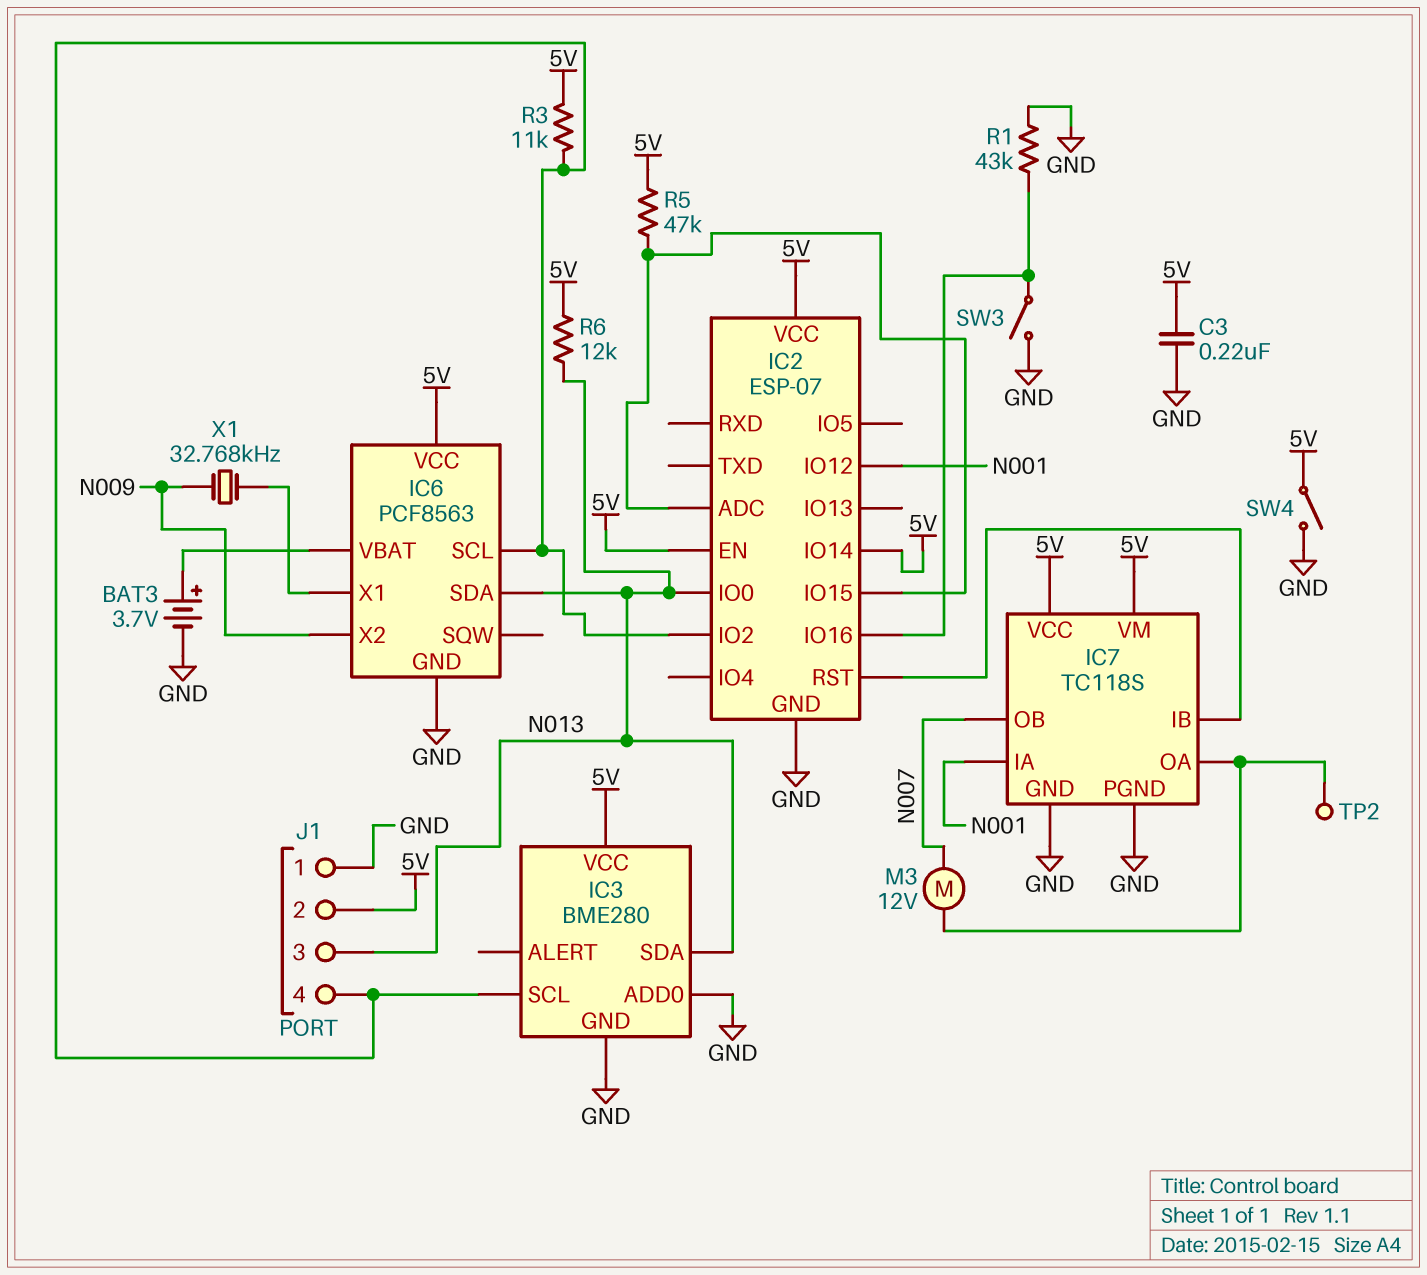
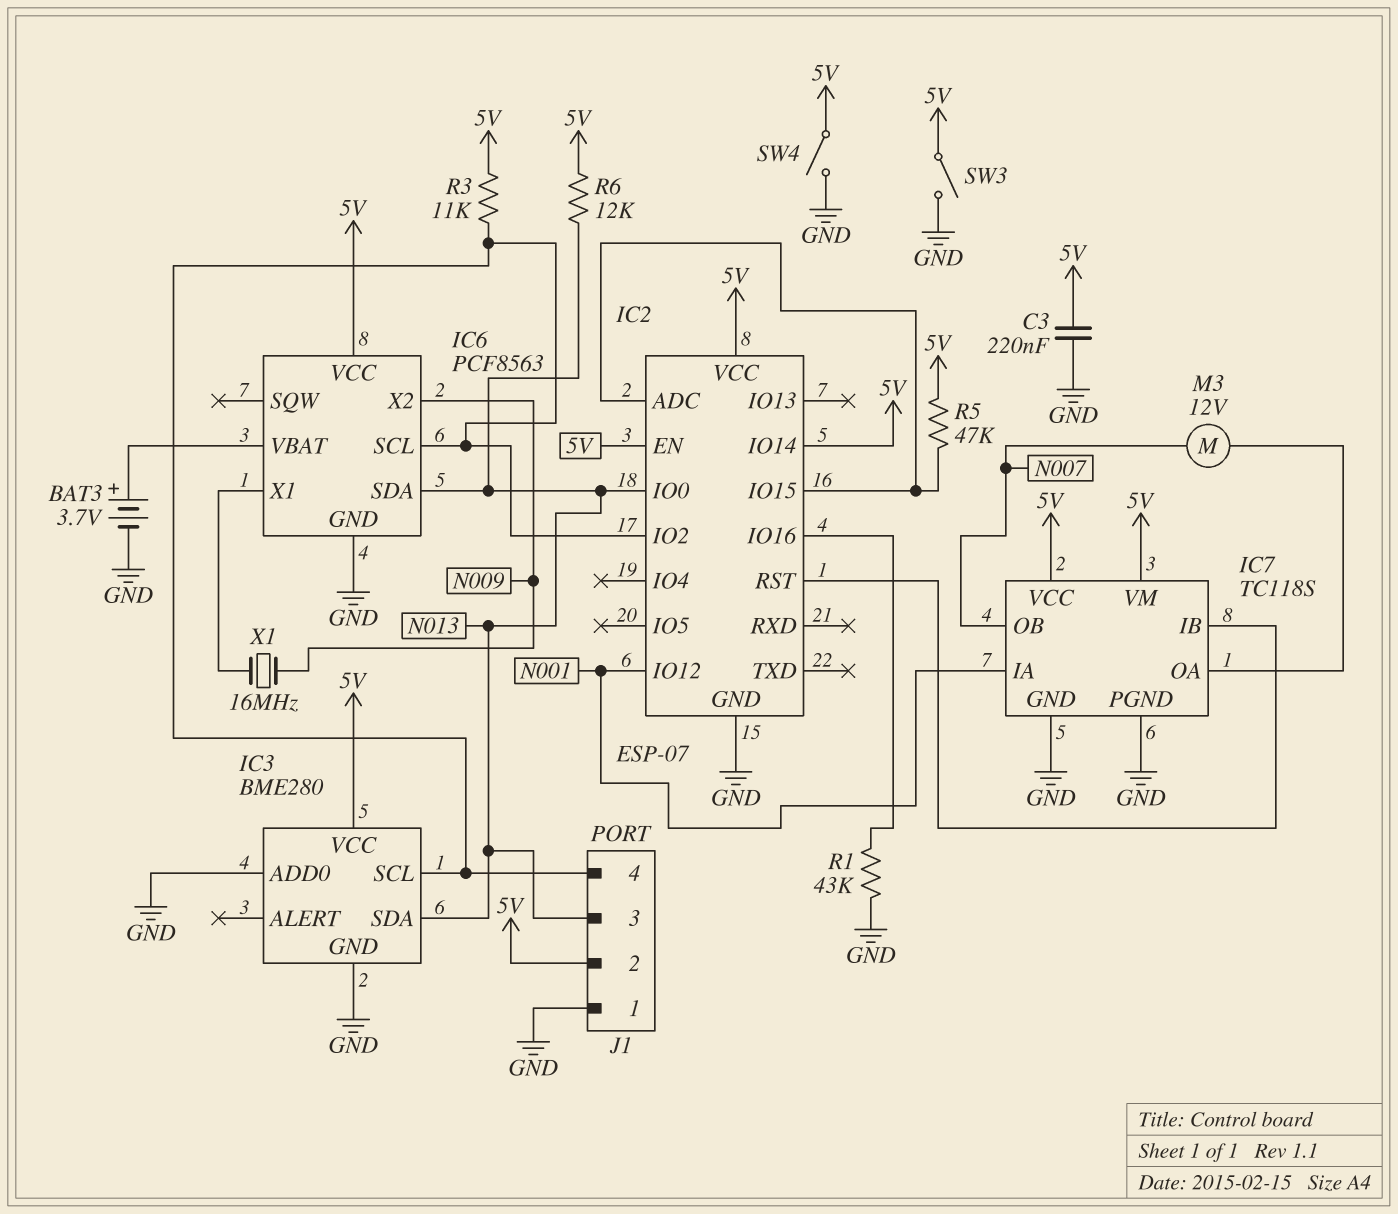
SW3: switch (GND, IC2/IO16) -> switch (5V, GND)
TP2: test point (IC7/OA) -> none
X1: 32.768kHz (IC6/X1, N009) -> 16MHz (IC6/X1, N009)

